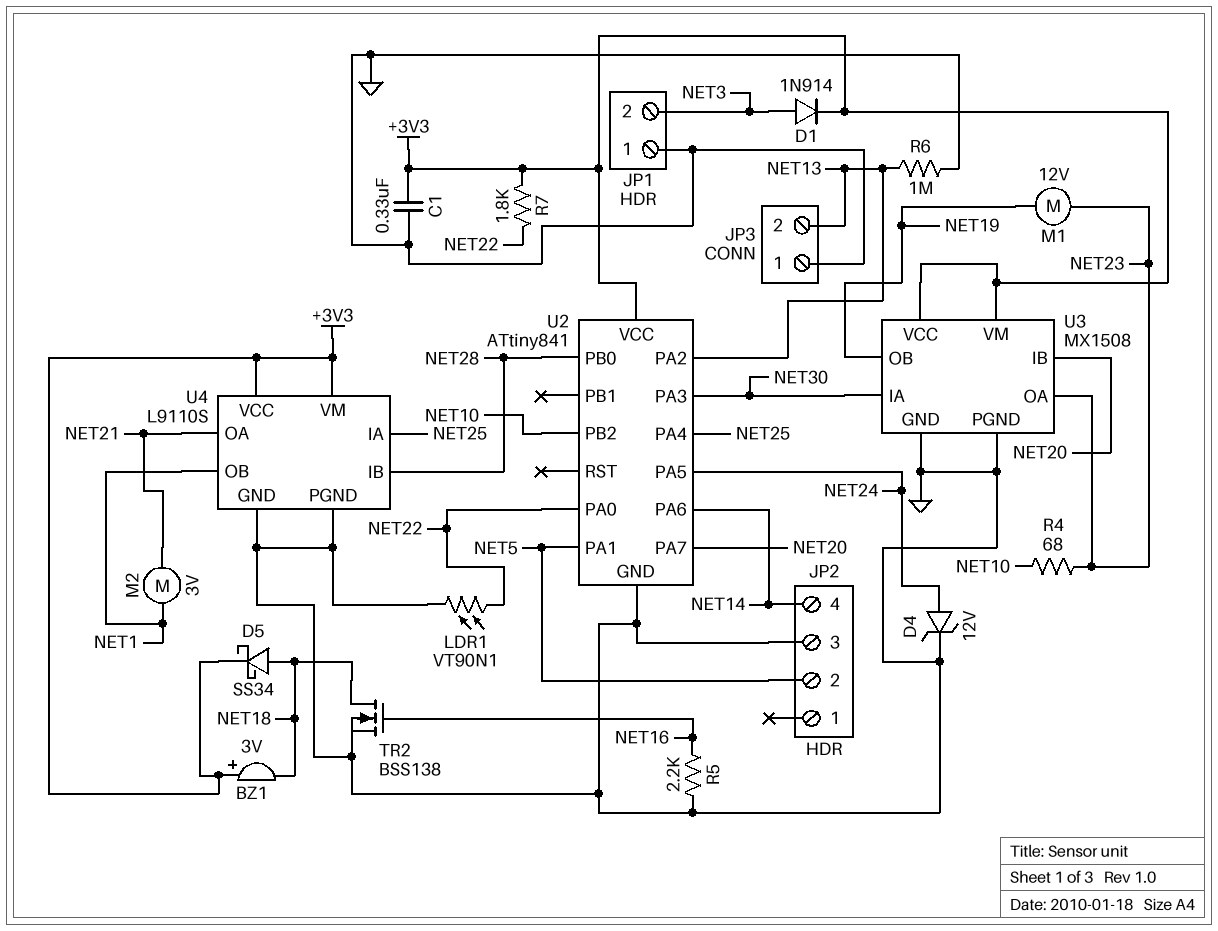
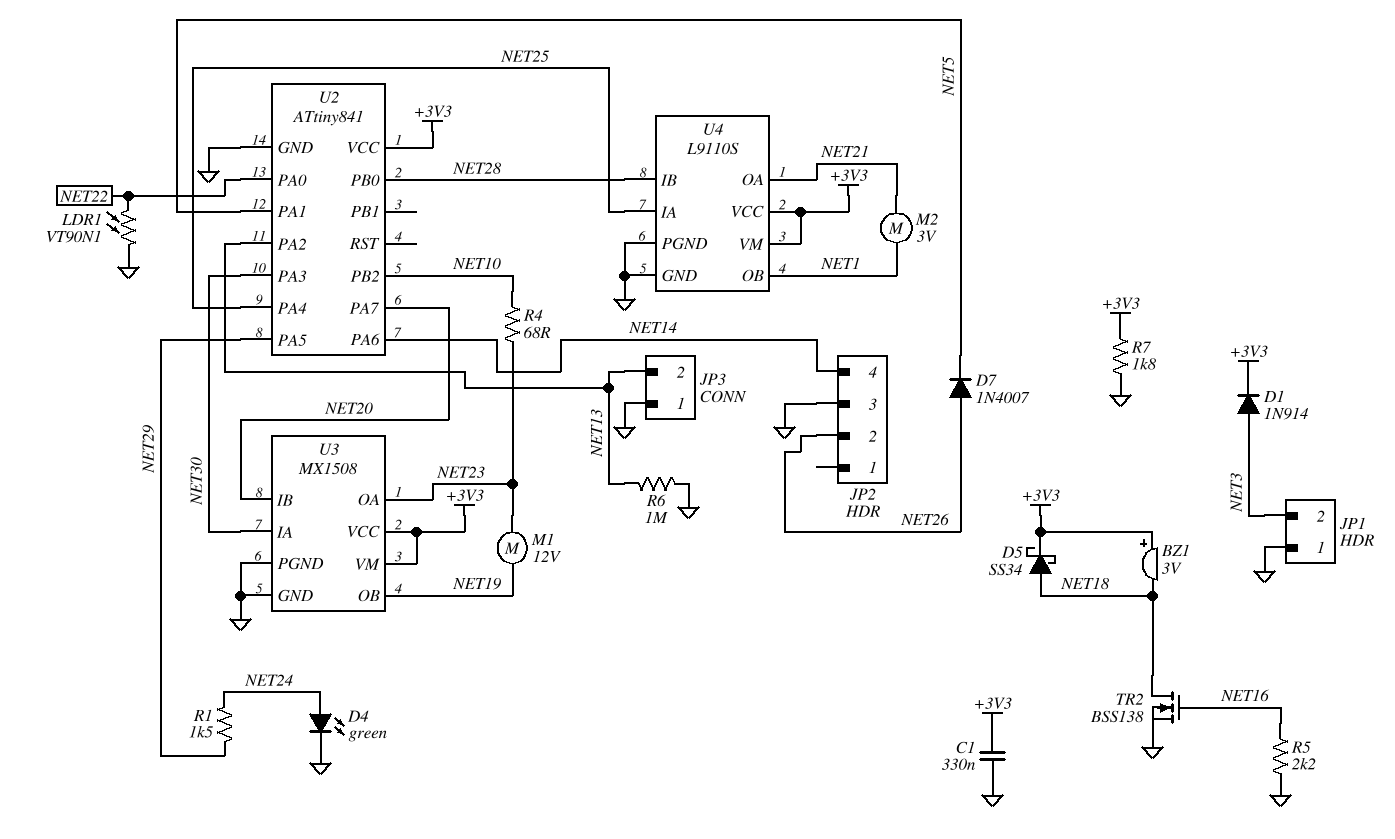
D4: zener 12V (A NET24, K GND) -> LED green (A NET24, K GND)
D7: none -> diode 1N4007 (A NET26, K NET5)
JP2 pin 2: NET5 -> NET26
R1: none -> 1.5k (NET24, NET29)
R7: 1.8k (+3V3, NET22) -> 1.8k (+3V3, GND)
U2 pin PA5: NET24 -> NET29

